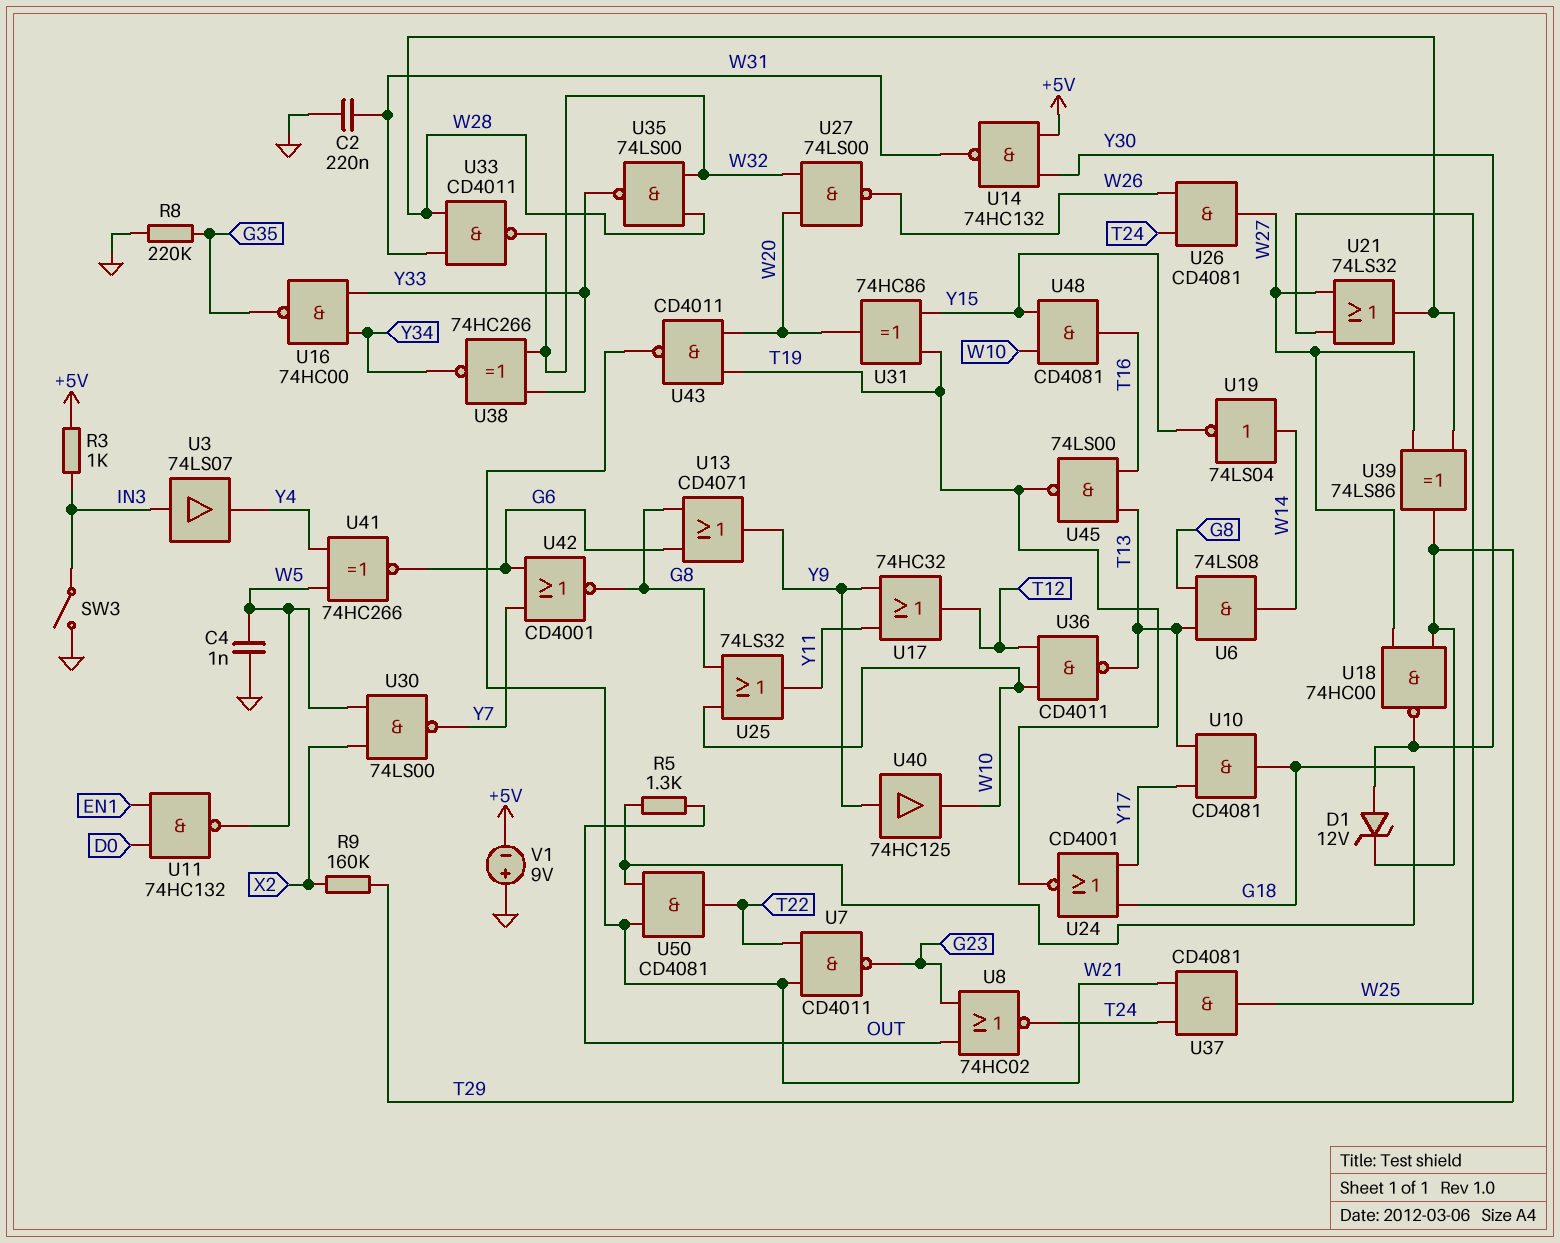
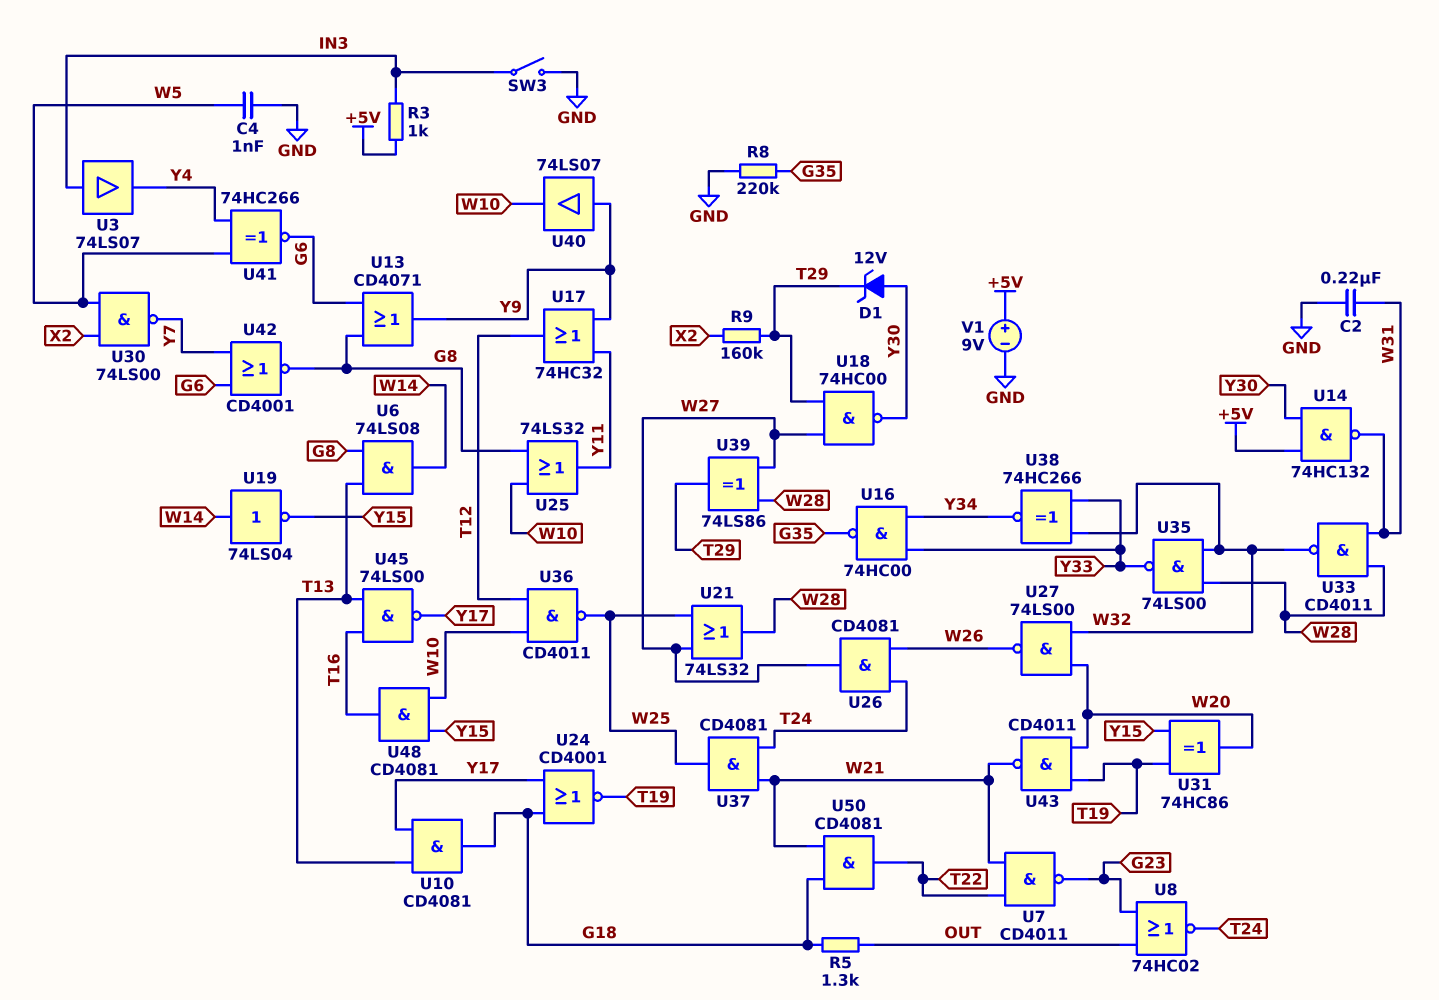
U11: NAND 74HC132 (in D0, in EN1, out W5) -> none
U36: NAND CD4011 (in T12, in W10, out T13) -> NAND CD4011 (in T12, in W10, out W25)
U40: buffer 74HC125 (in Y9, out W10) -> buffer 74LS07 (in Y9, out W10)
U45: NAND 74LS00 (in T13, in T16, out T19) -> NAND 74LS00 (in T13, in T16, out Y17)
V1: 9V (plus GND, minus +5V) -> 9V (plus +5V, minus GND)

